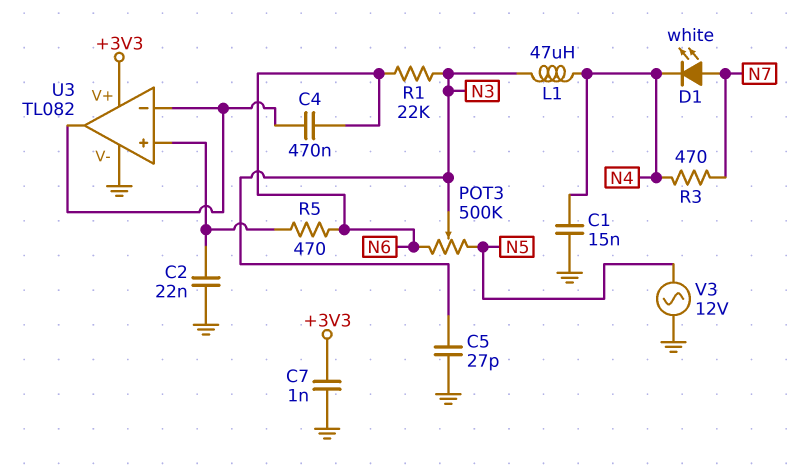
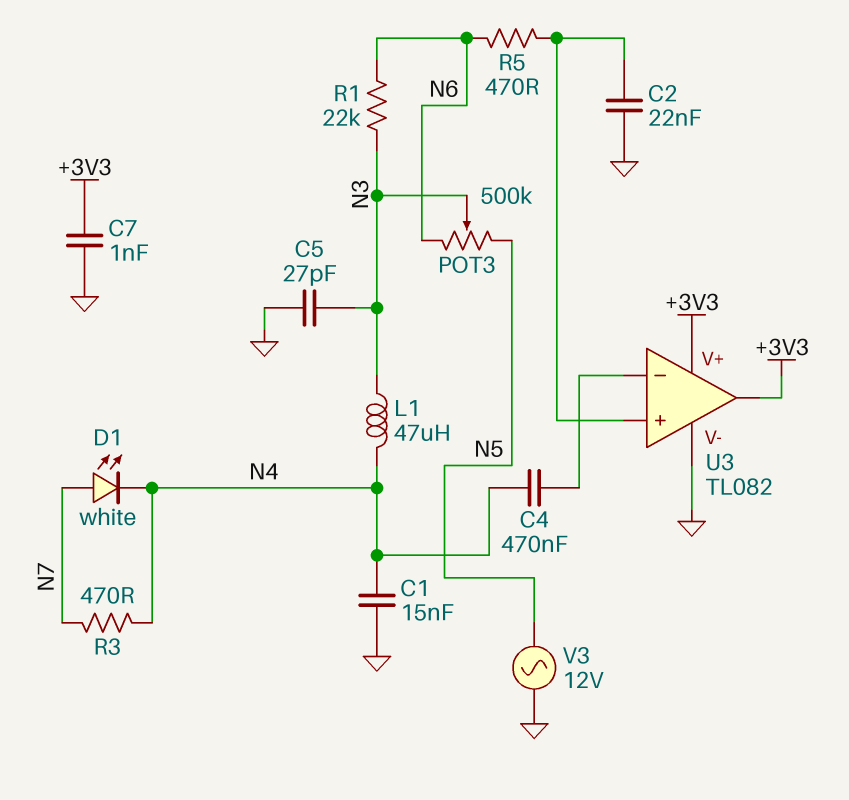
C4: 470nF (N6, U3/in-) -> 470nF (N4, U3/in-)
U3 pin out: U3/in- -> +3V3

